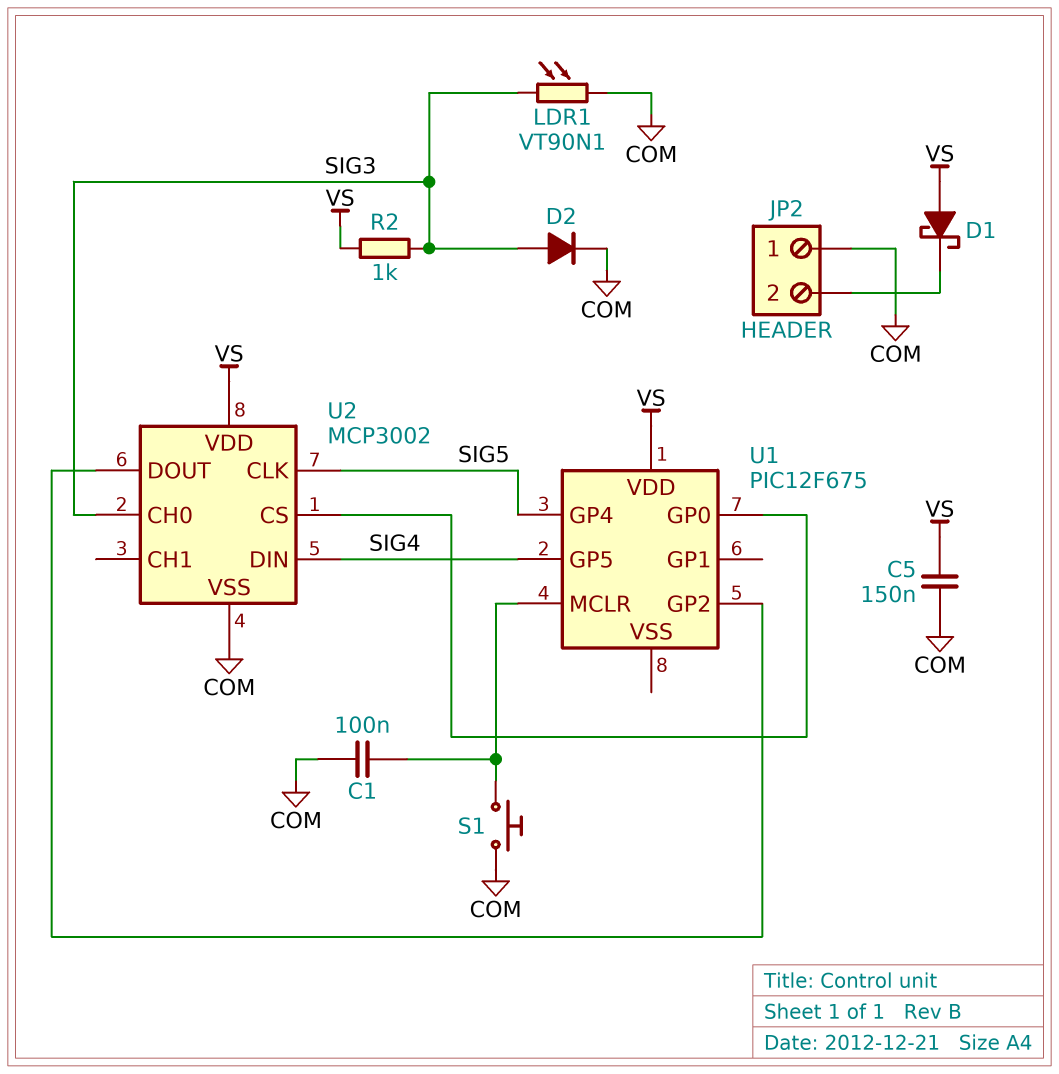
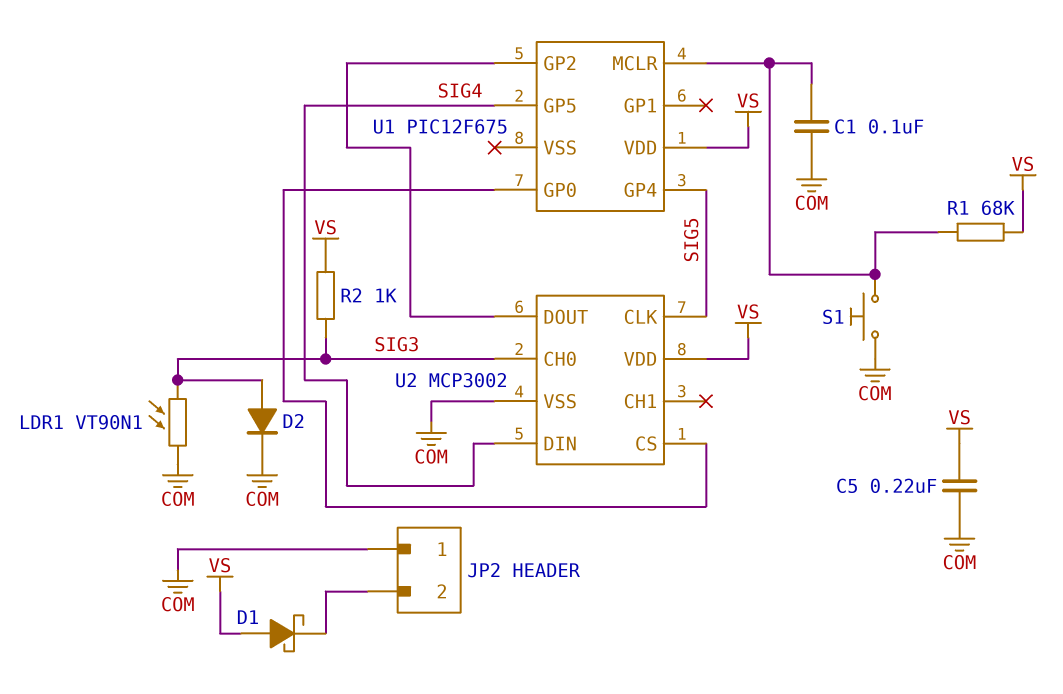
C5: 150nF (COM, VS) -> 220nF (COM, VS)
R1: none -> 68k (U1/MCLR, VS)

